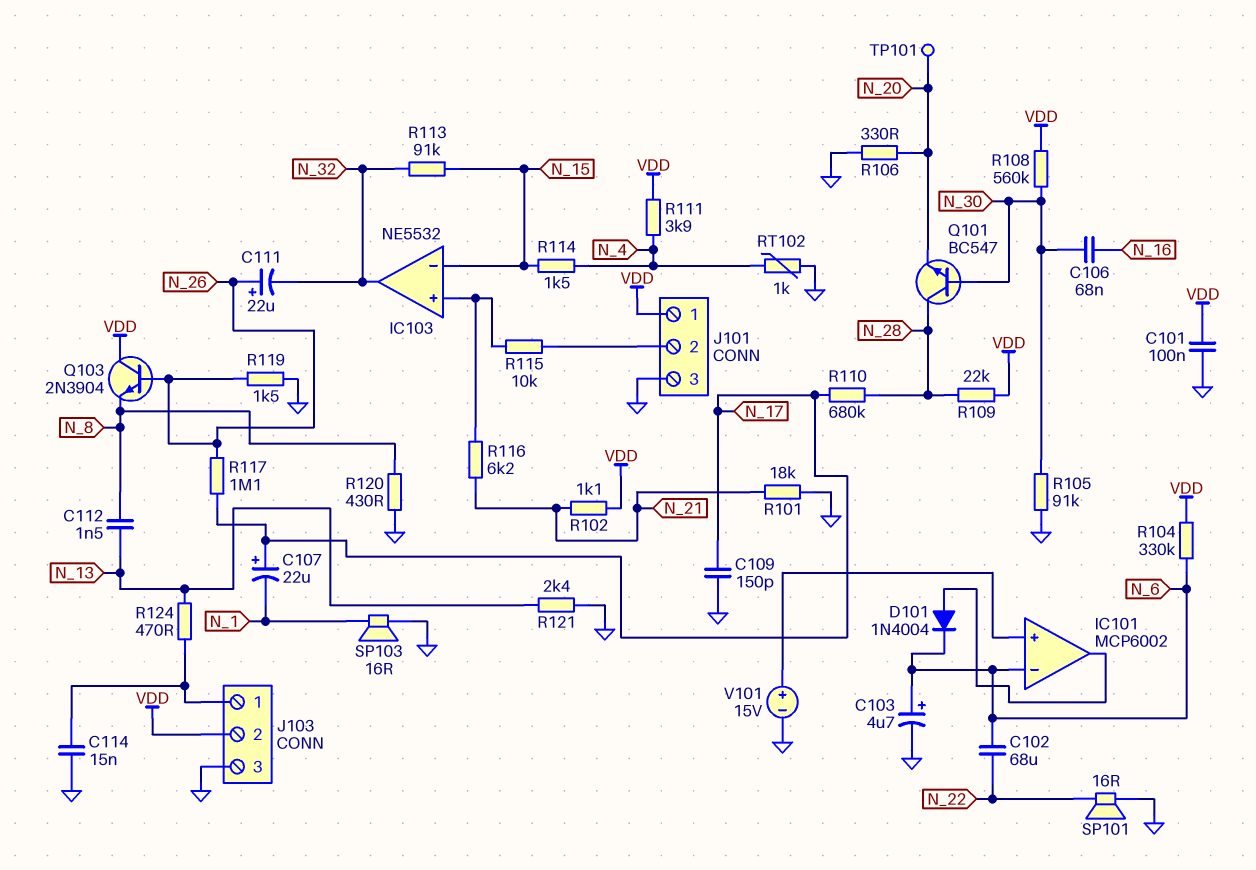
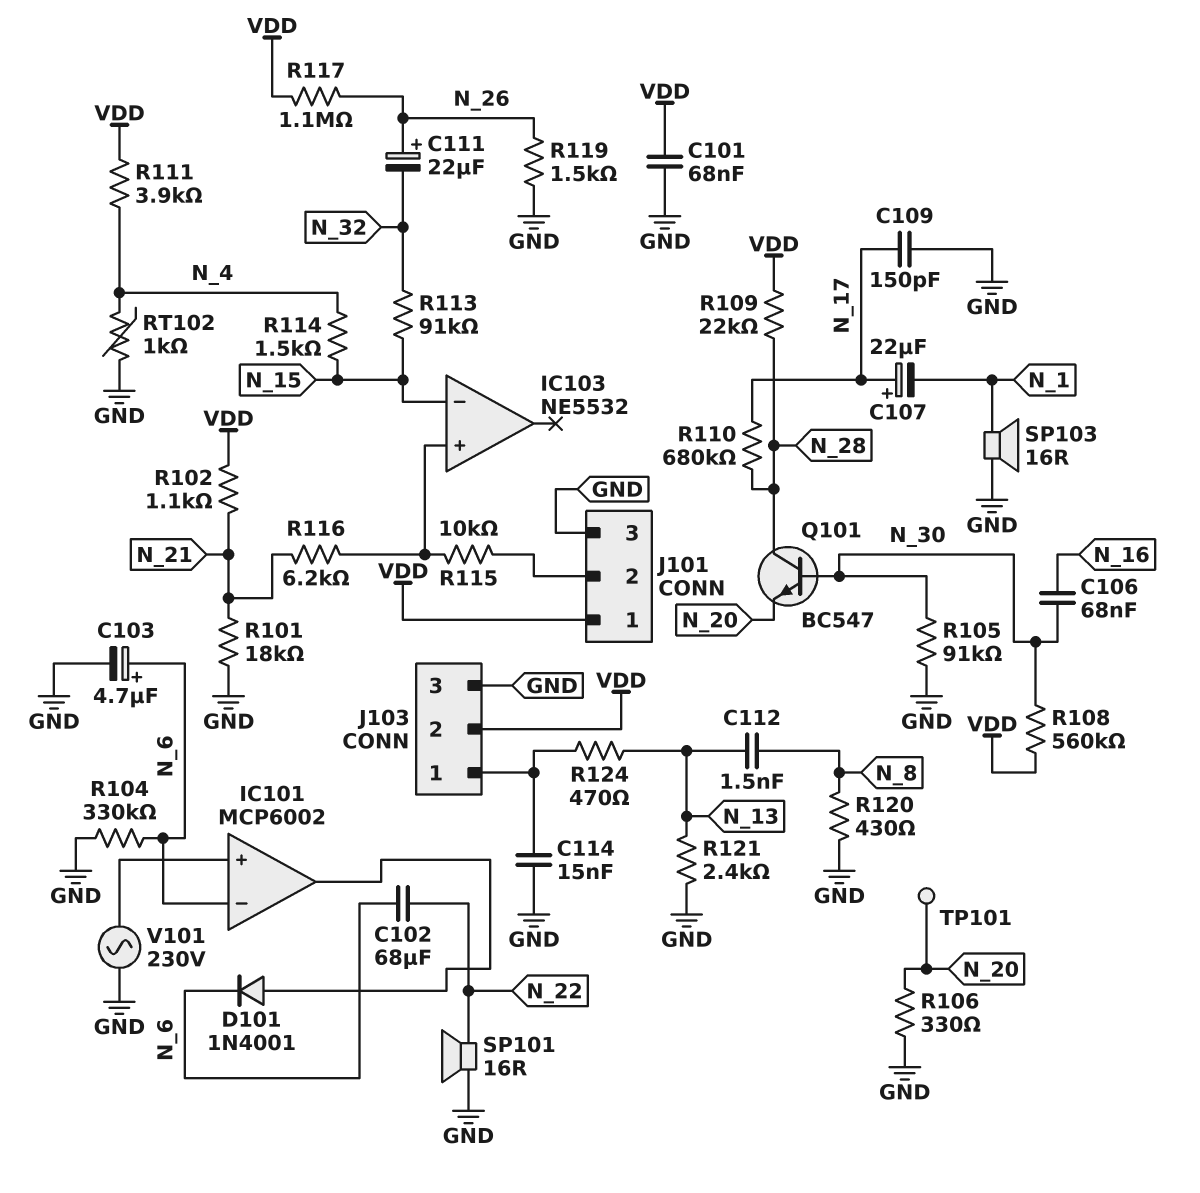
C101: 100nF (GND, VDD) -> 68nF (GND, VDD)
D101: diode 1N4004 (A IC101/out, K N_6) -> diode 1N4001 (A IC101/out, K N_6)
IC103 pin out: N_32 -> none
Q103: NPN 2N3904 (B N_26, C VDD, E N_8) -> none
R104: 330k (N_6, VDD) -> 330k (GND, N_6)
R117: 1.1M (N_17, N_26) -> 1.1M (N_26, VDD)
V101: 15V (plus IC101/in+, minus GND) -> AC 230V (GND, IC101/in+)

